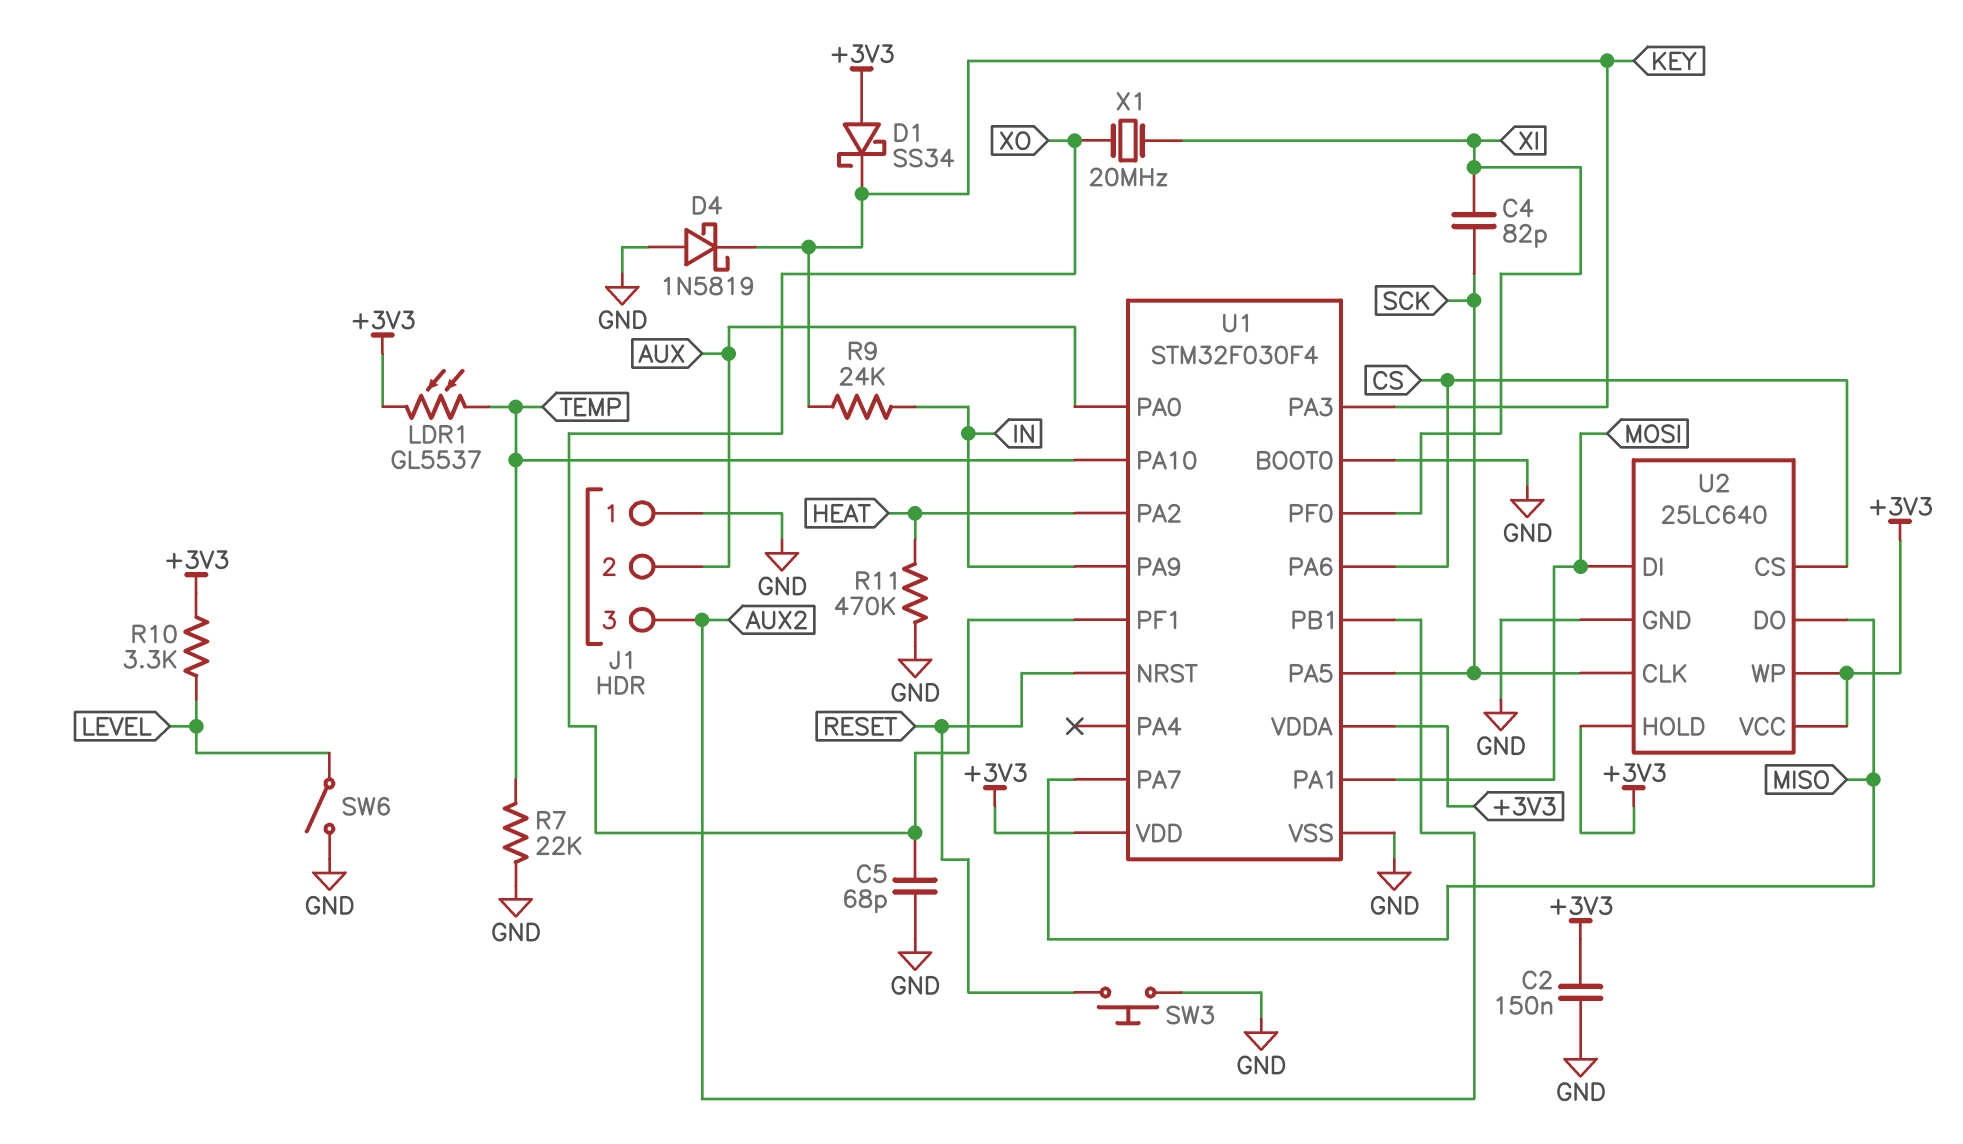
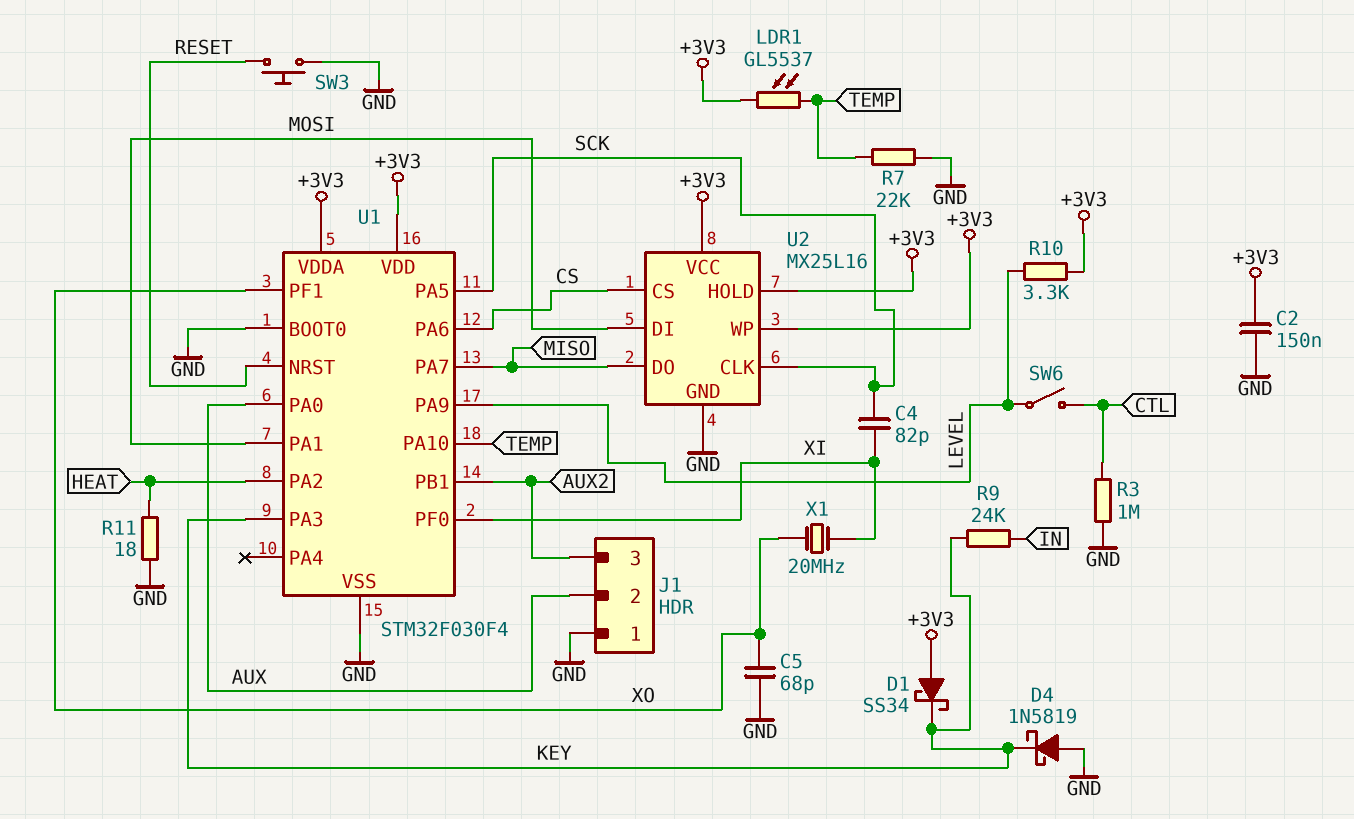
R3: none -> 1M (CTL, GND)
R11: 470k (GND, HEAT) -> 18 (GND, HEAT)
SW6: switch (GND, LEVEL) -> switch (CTL, LEVEL)
U1 pin PA9: IN -> LEVEL
U2: 25LC640 -> MX25L16

